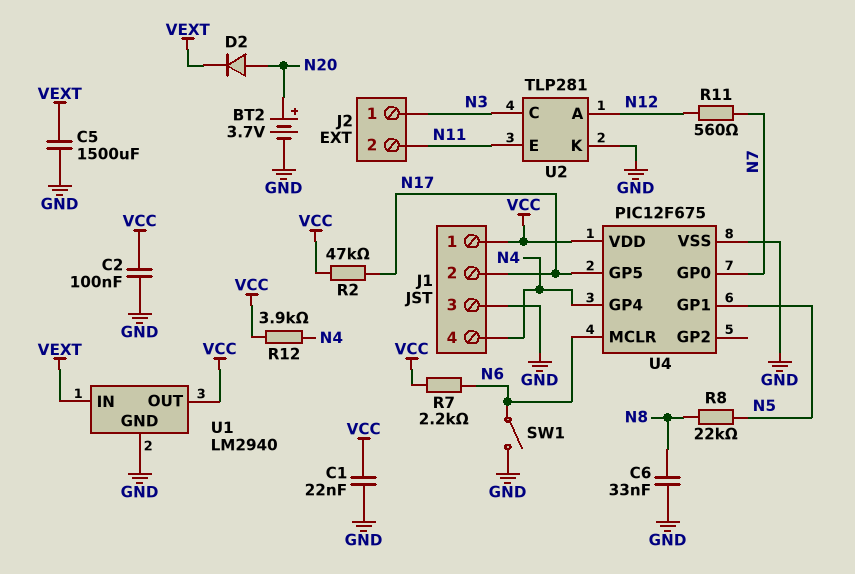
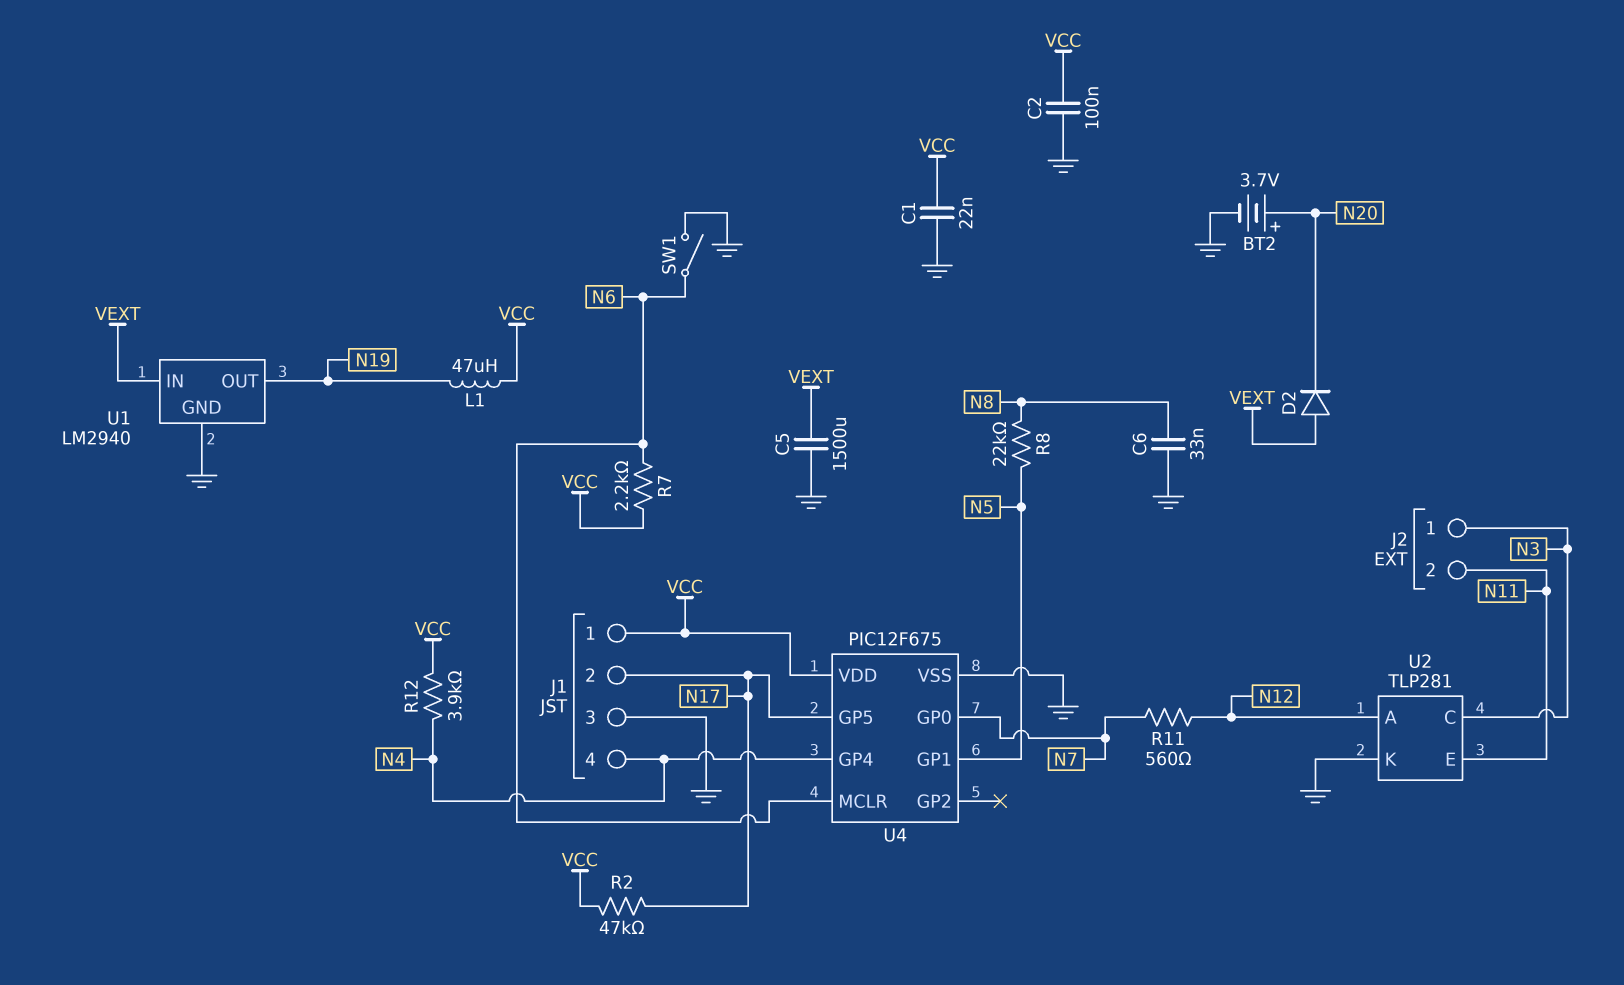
D2: diode (A N20, K VEXT) -> diode (A VEXT, K N20)
L1: none -> 47uH (N19, VCC)
U1 pin OUT: VCC -> N19

